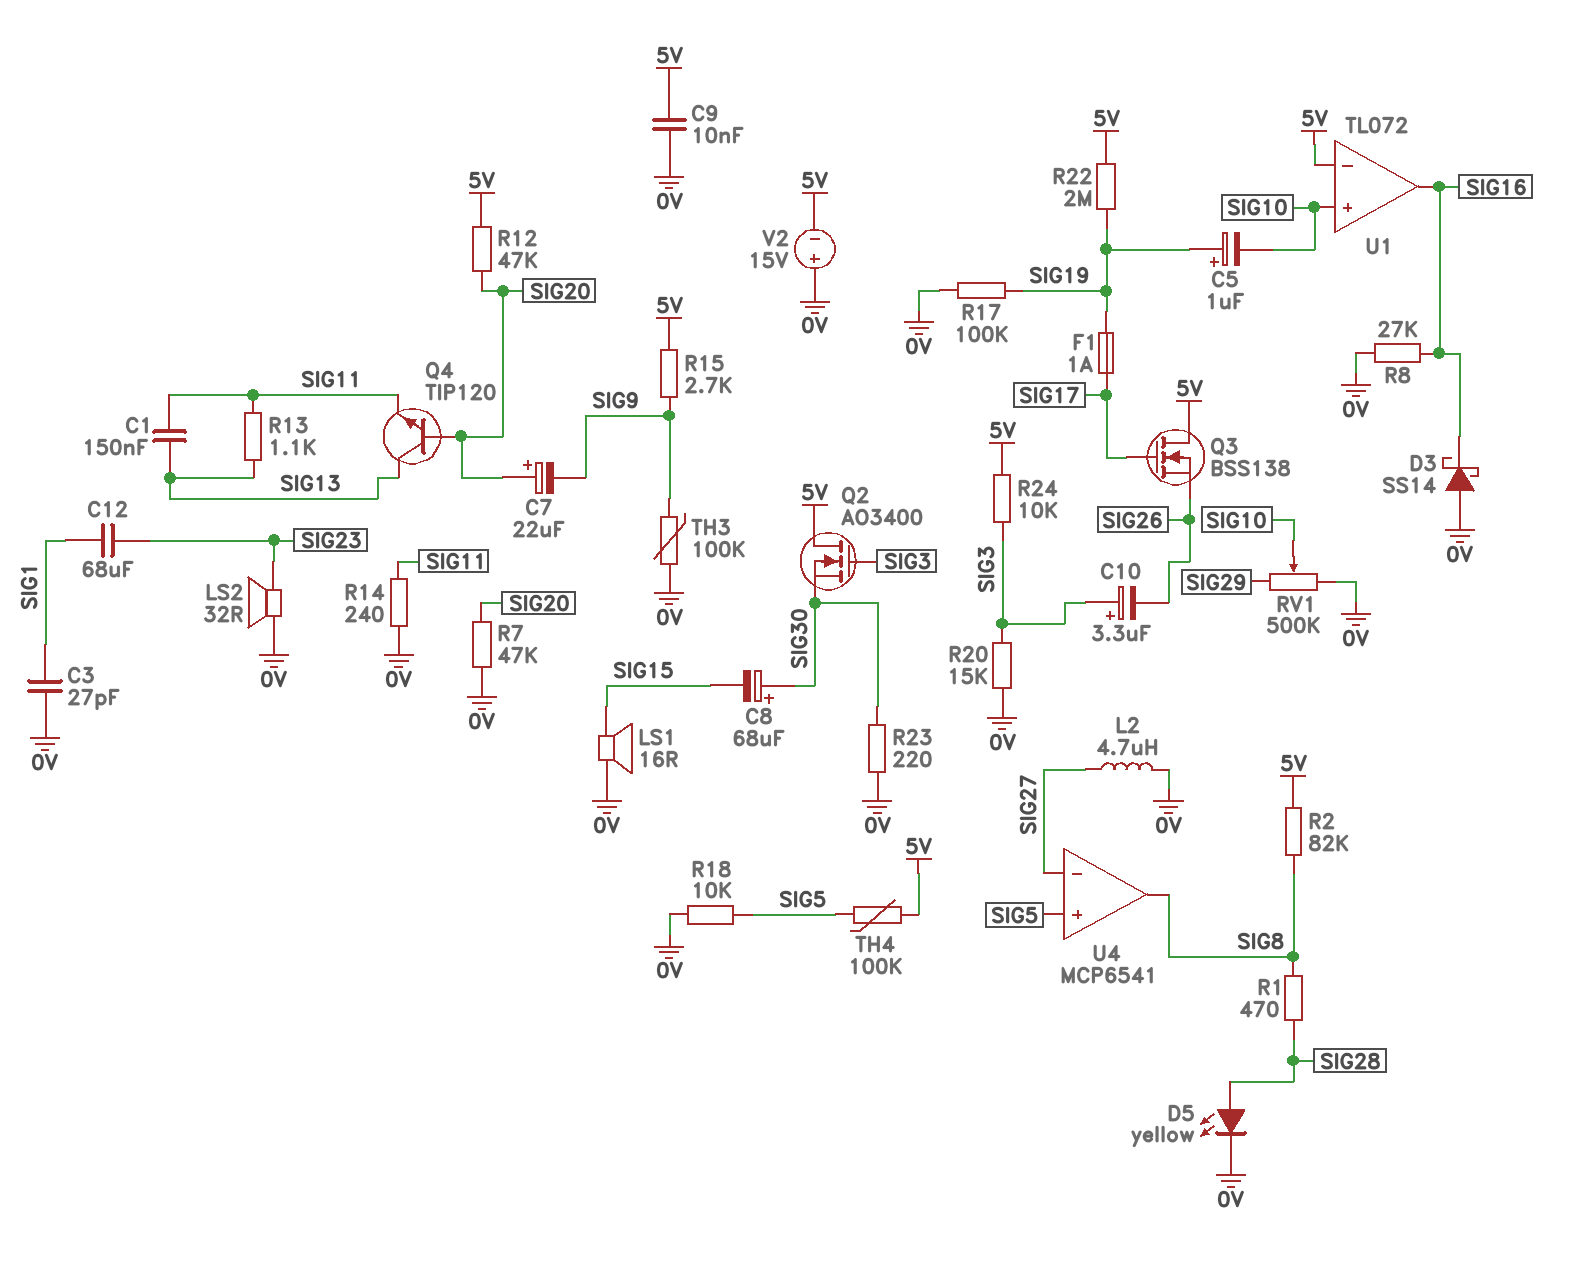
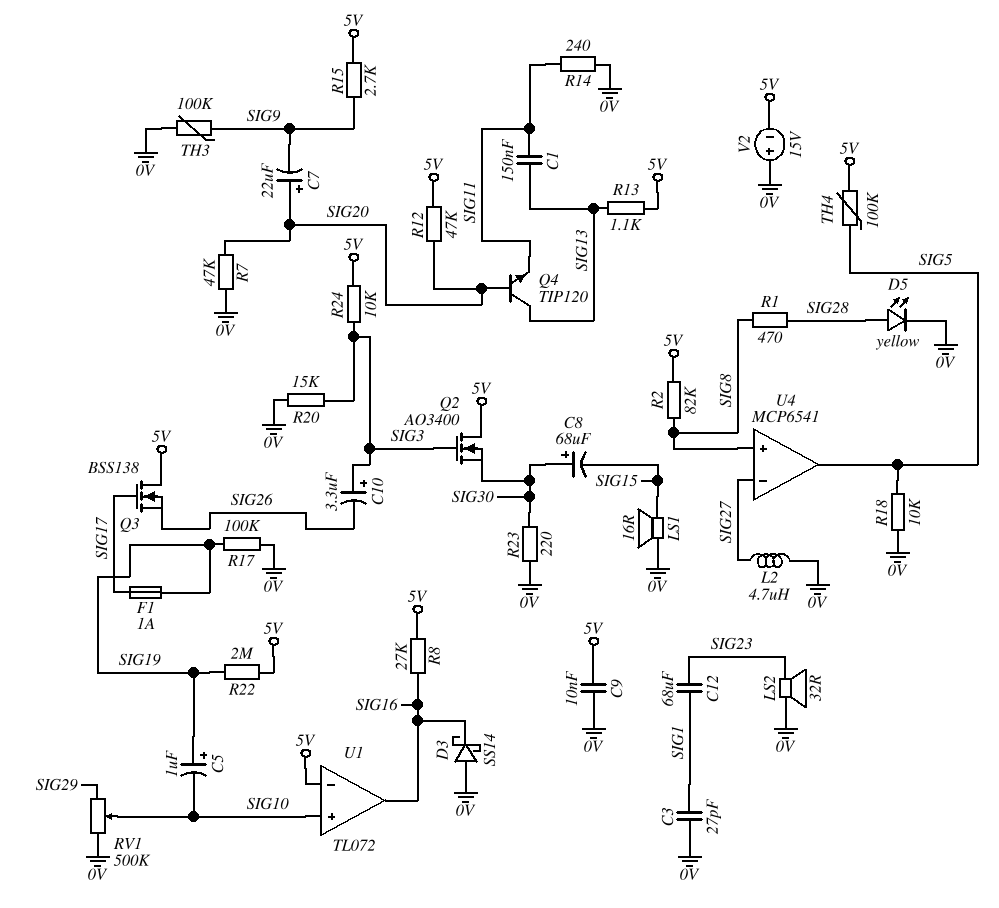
R8: 27k (0V, SIG16) -> 27k (5V, SIG16)
R13: 1.1k (SIG11, SIG13) -> 1.1k (5V, SIG13)
U4 pin in+: SIG5 -> SIG8
U4 pin out: SIG8 -> SIG5

